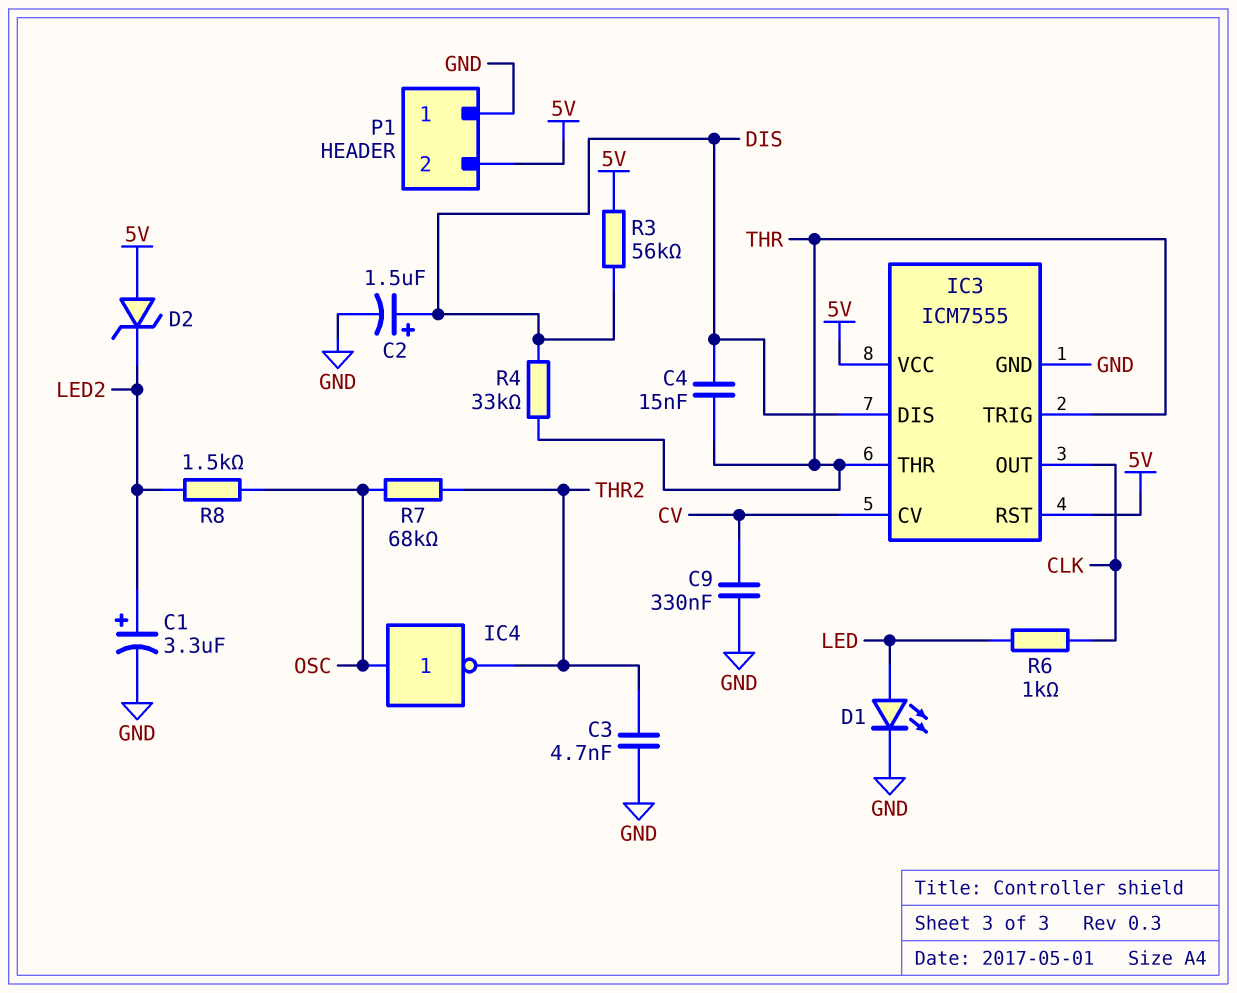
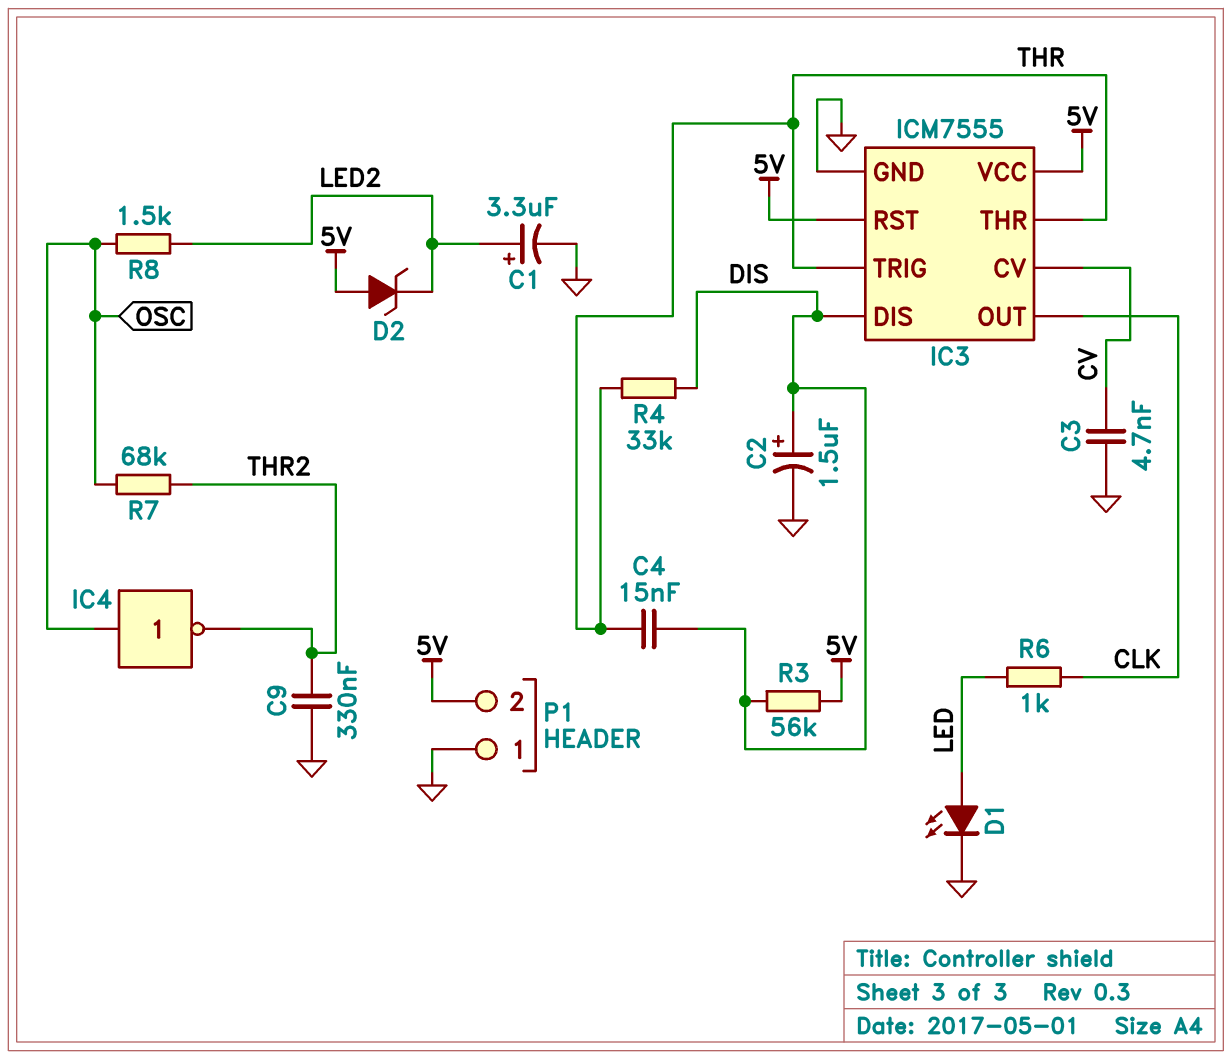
C3: 4.7nF (GND, THR2) -> 4.7nF (CV, GND)
C9: 330nF (CV, GND) -> 330nF (GND, THR2)

